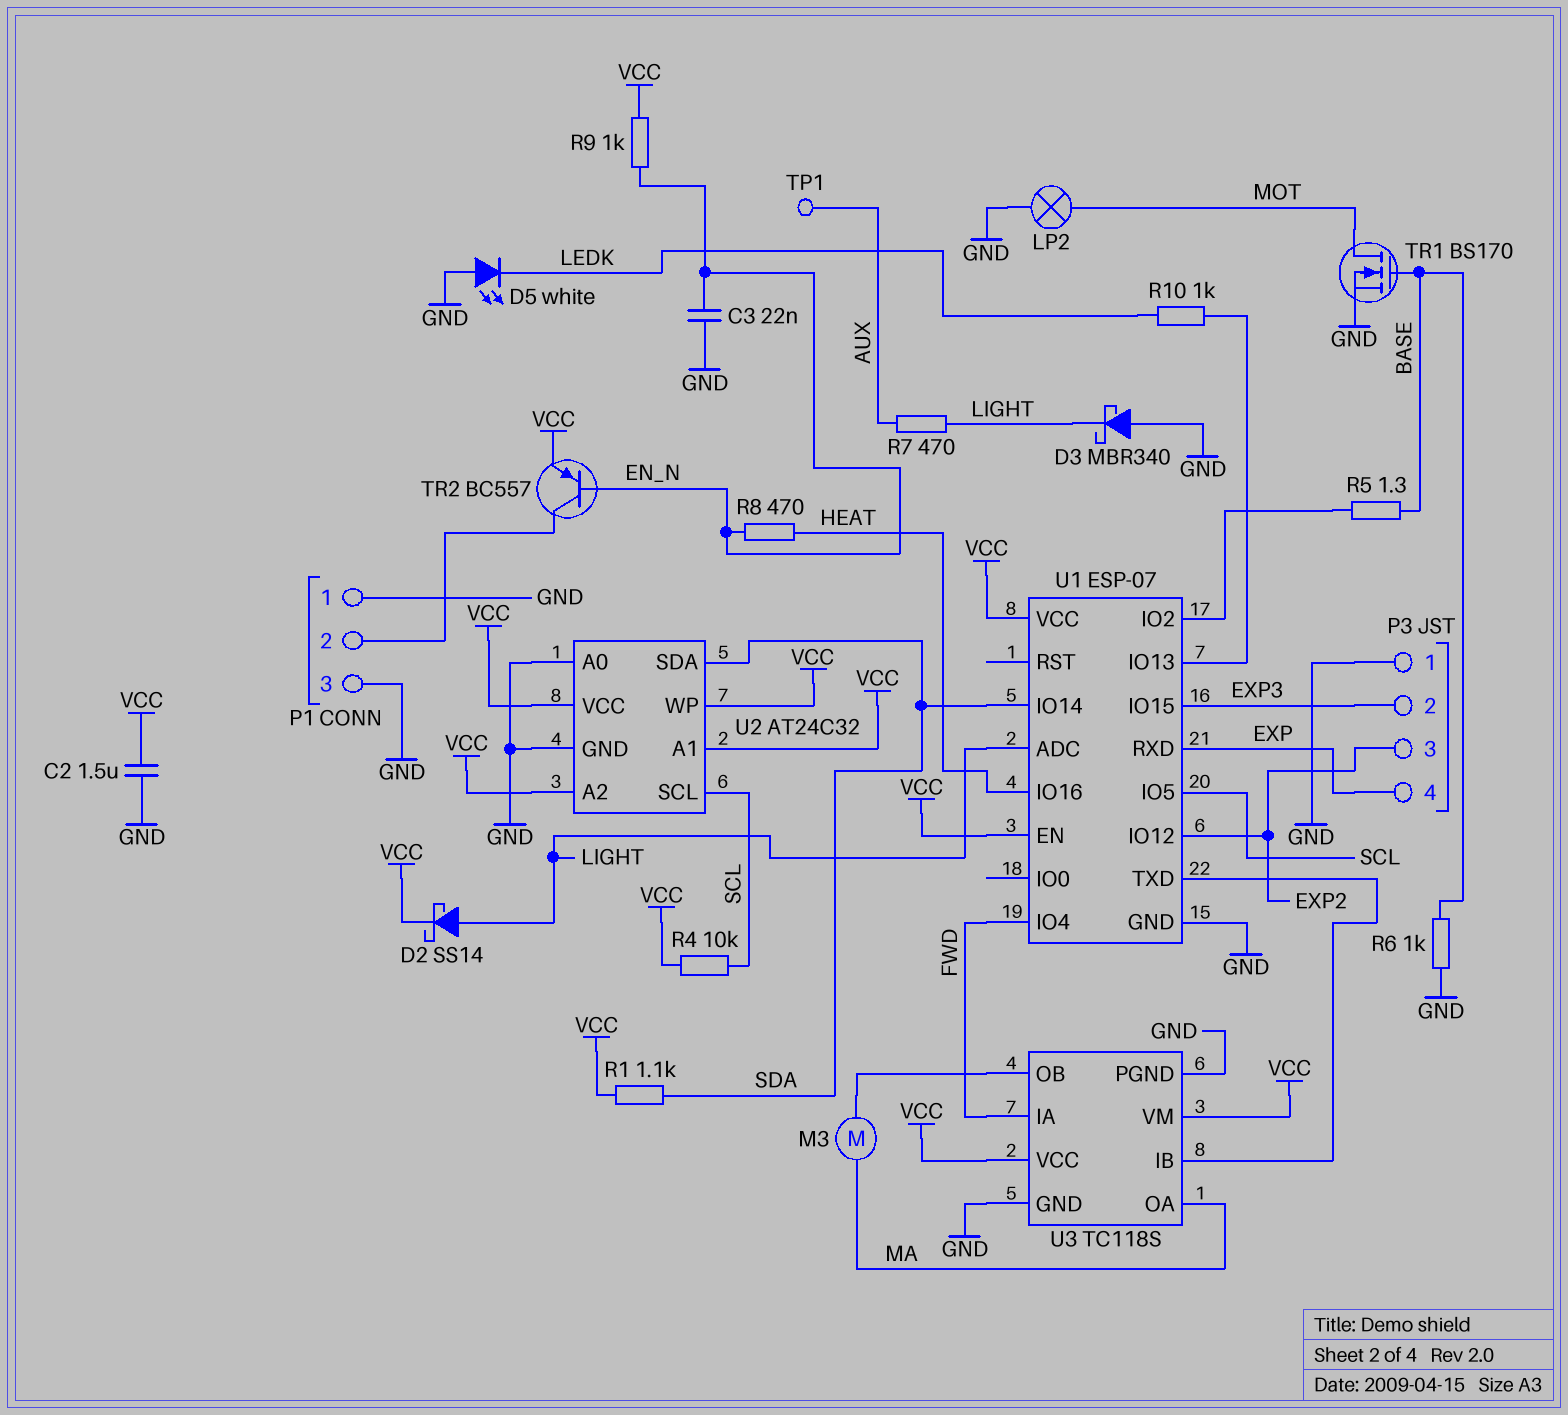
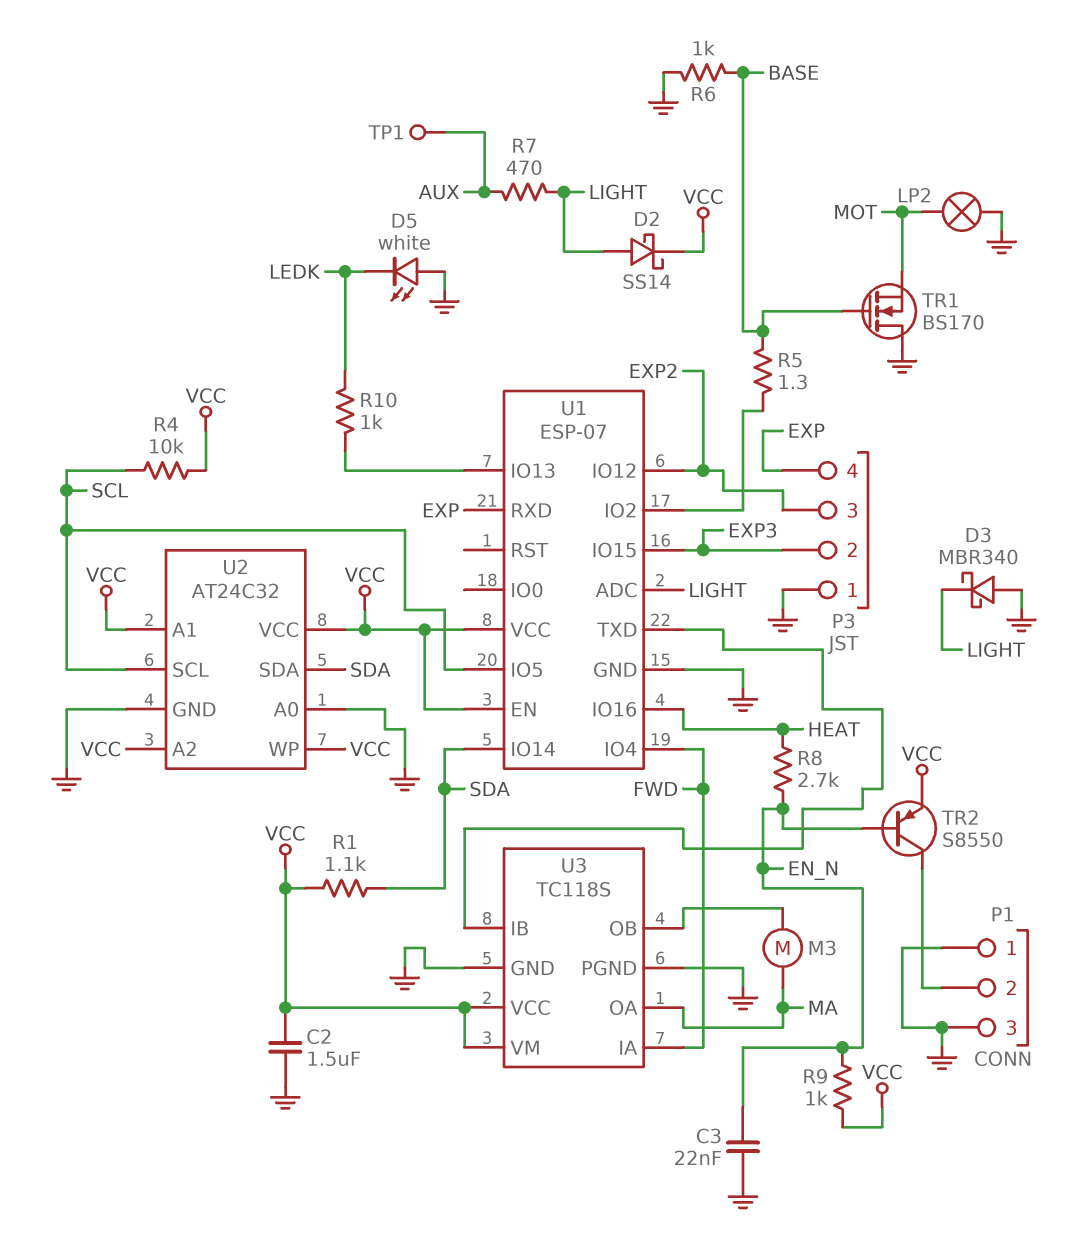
R8: 470 (EN_N, HEAT) -> 2.7k (EN_N, HEAT)
TR1: NMOS BS170 (G BASE, D MOT, S GND) -> NMOS BS170 (G BASE, D GND, S MOT)
TR2: PNP BC557 (B EN_N, C P1/2, E VCC) -> PNP S8550 (B EN_N, C P1/2, E VCC)

